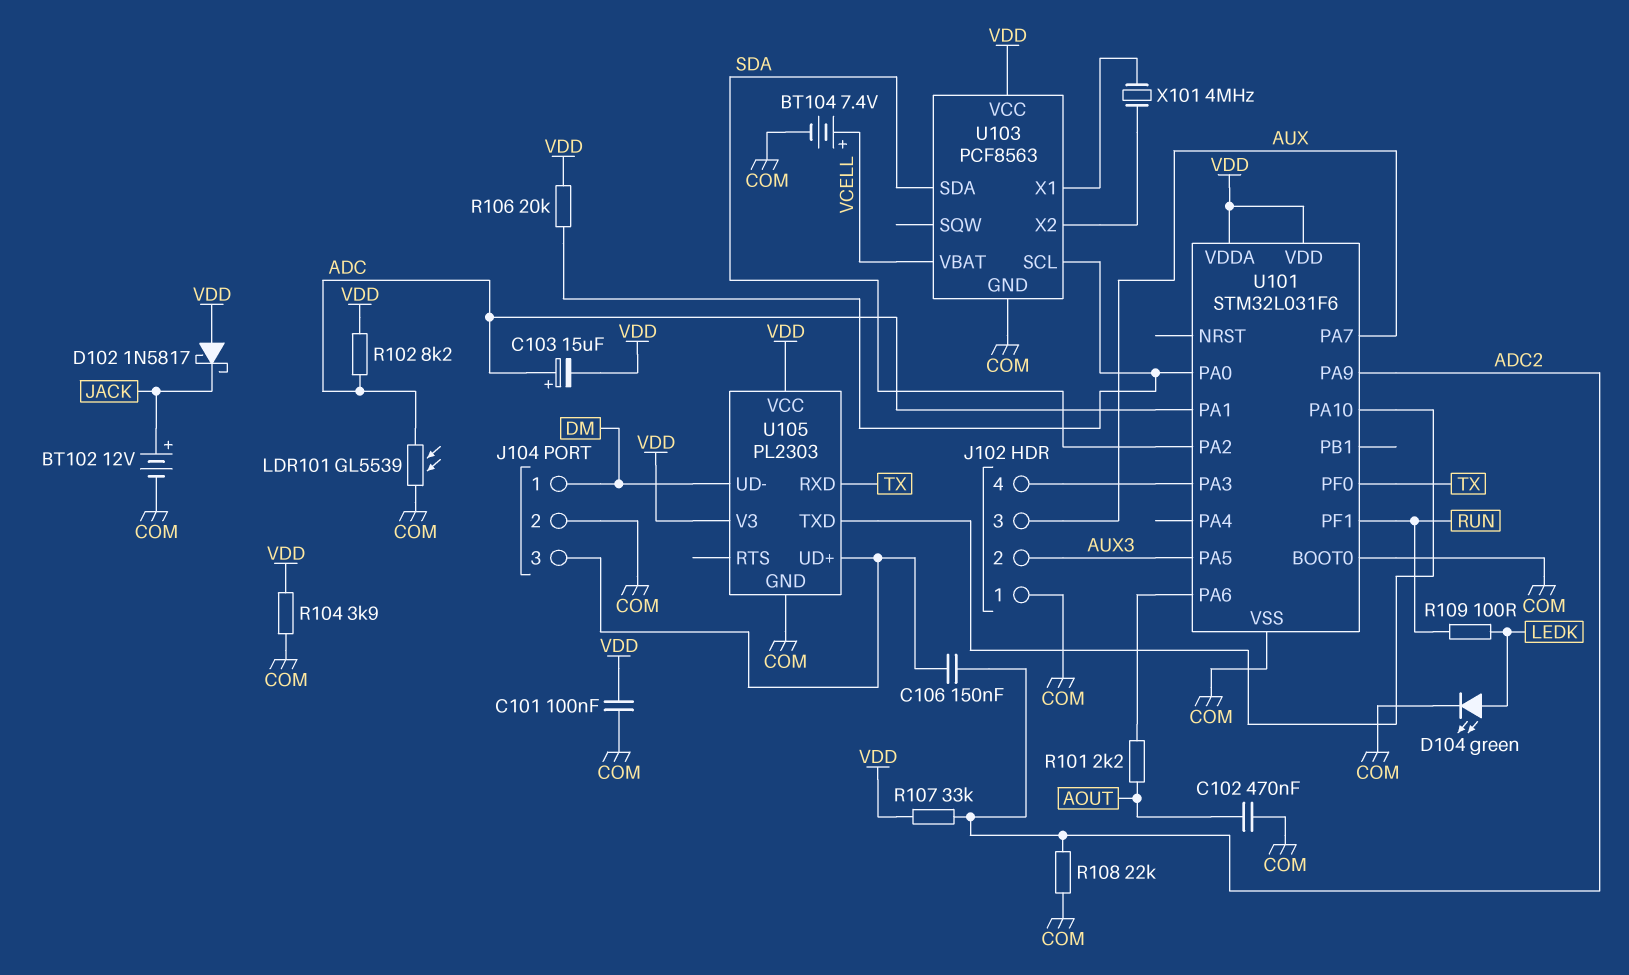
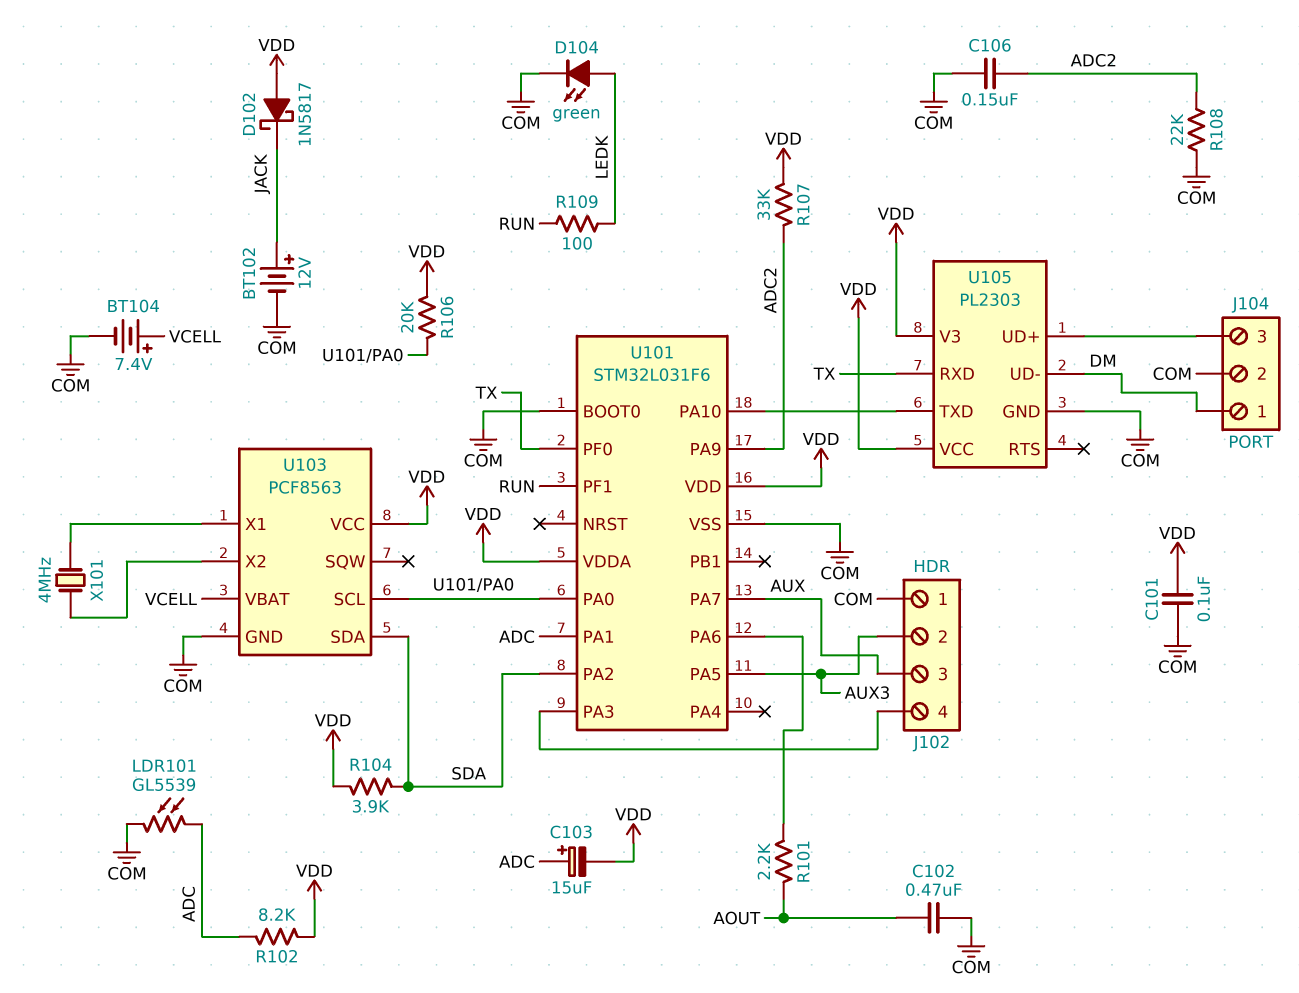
C106: 150nF (ADC2, J104/3) -> 150nF (ADC2, COM)
R104: 3.9k (COM, VDD) -> 3.9k (SDA, VDD)

